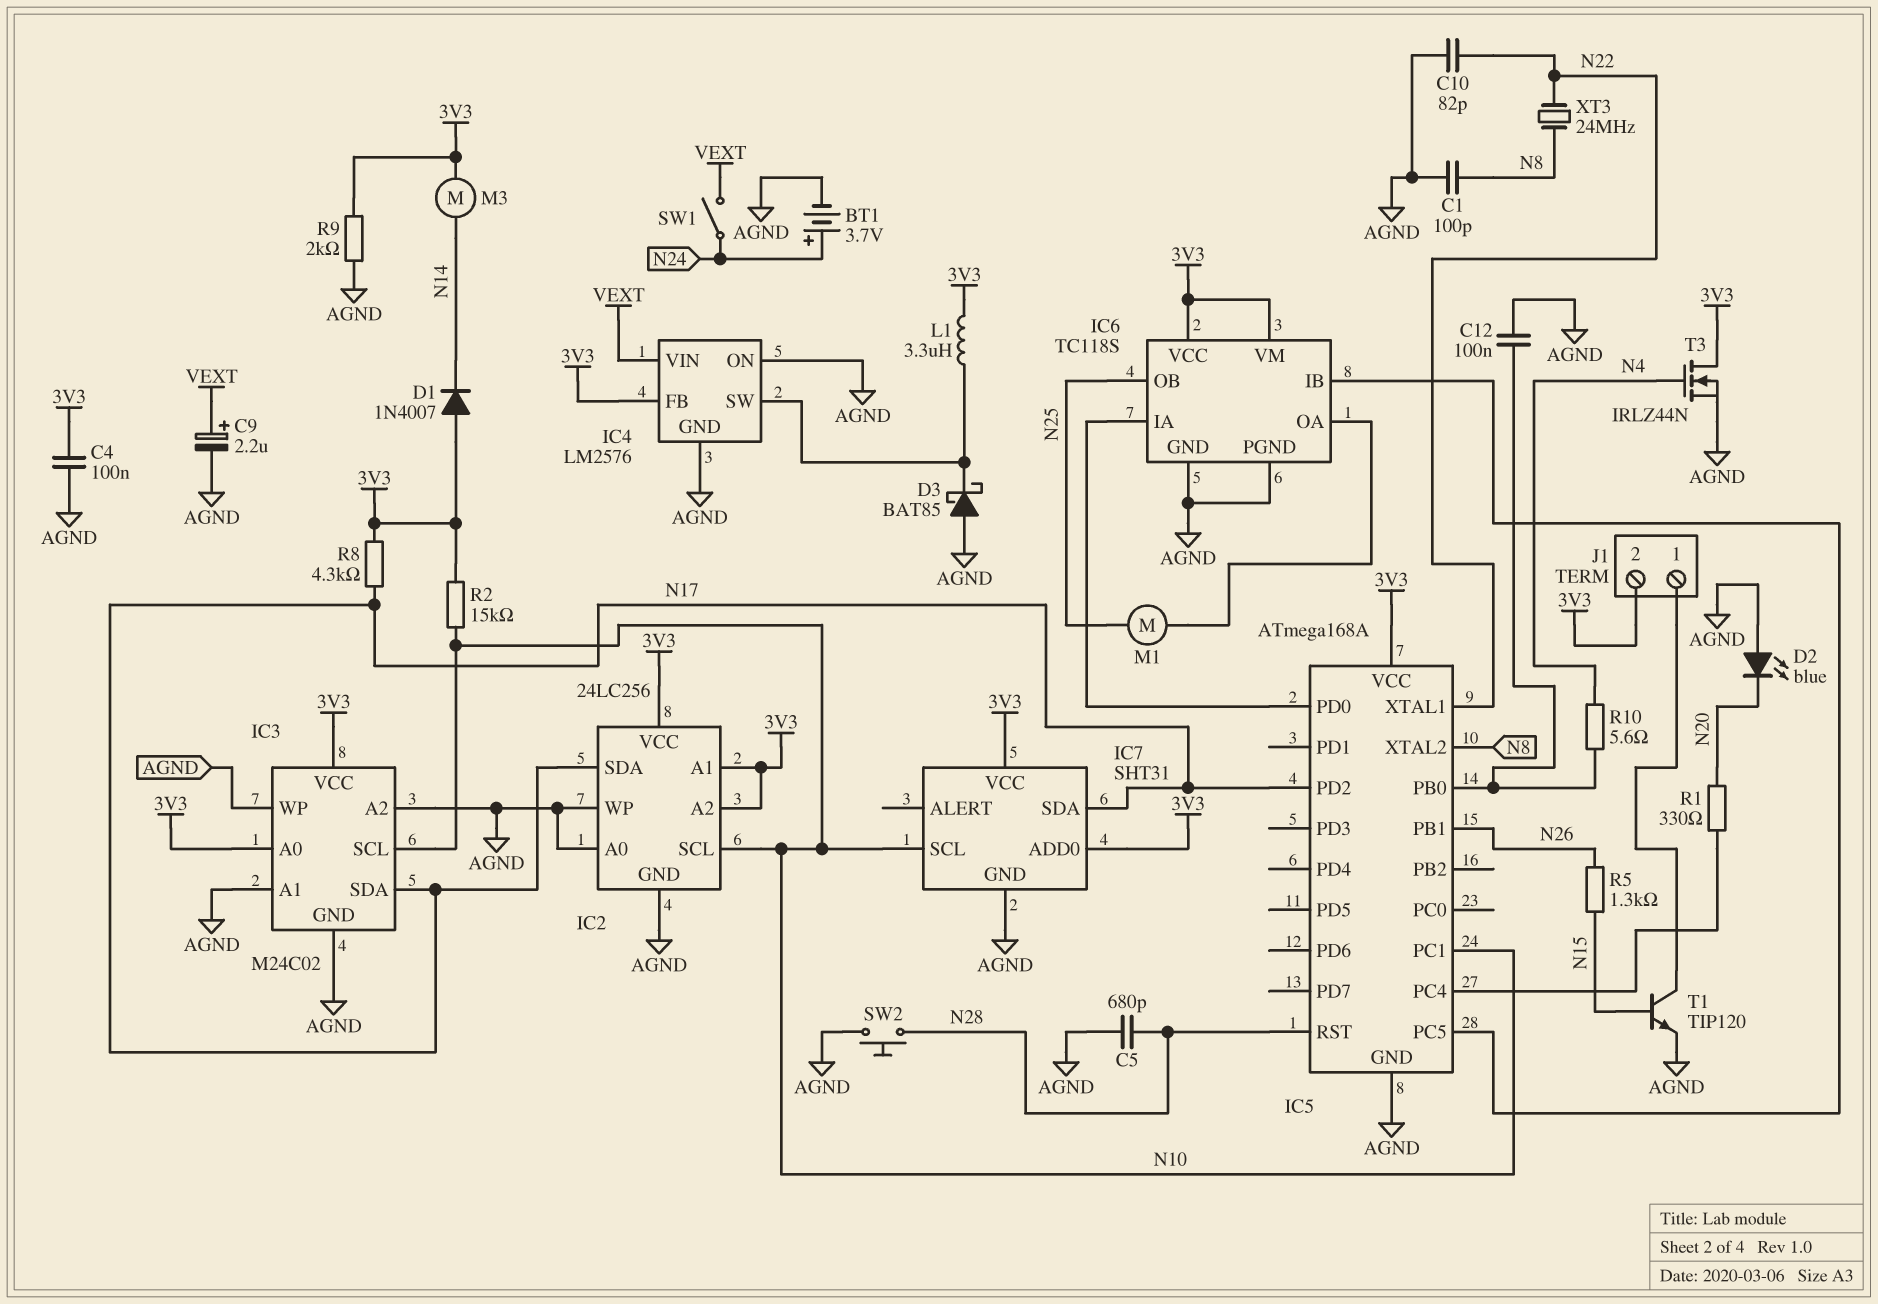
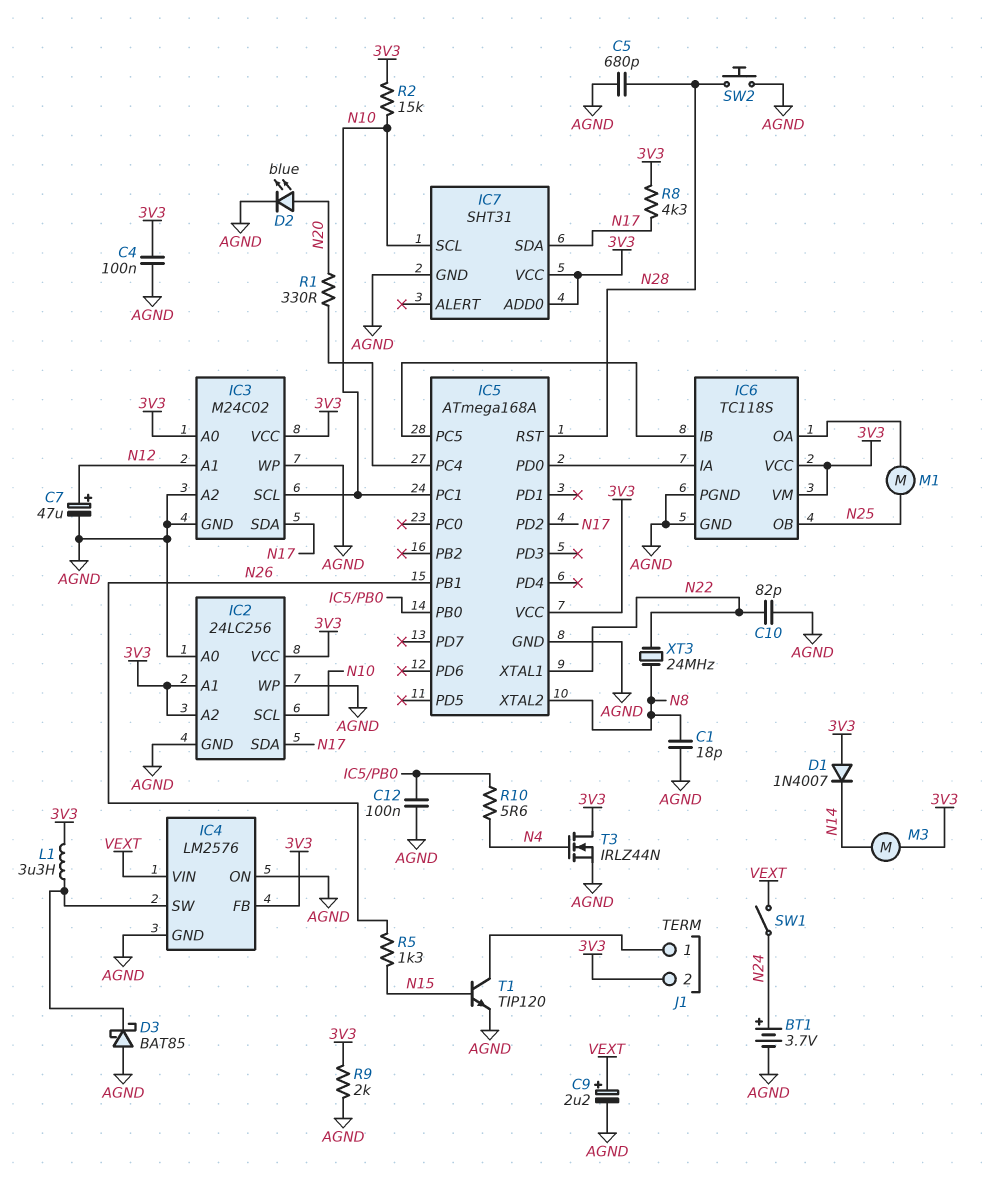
C1: 100pF (AGND, N8) -> 18pF (AGND, N8)
C7: none -> 47uF (plus N12, minus AGND)
D2: LED blue (A AGND, K N20) -> LED blue (A N20, K AGND)
IC3 pin A1: AGND -> N12

